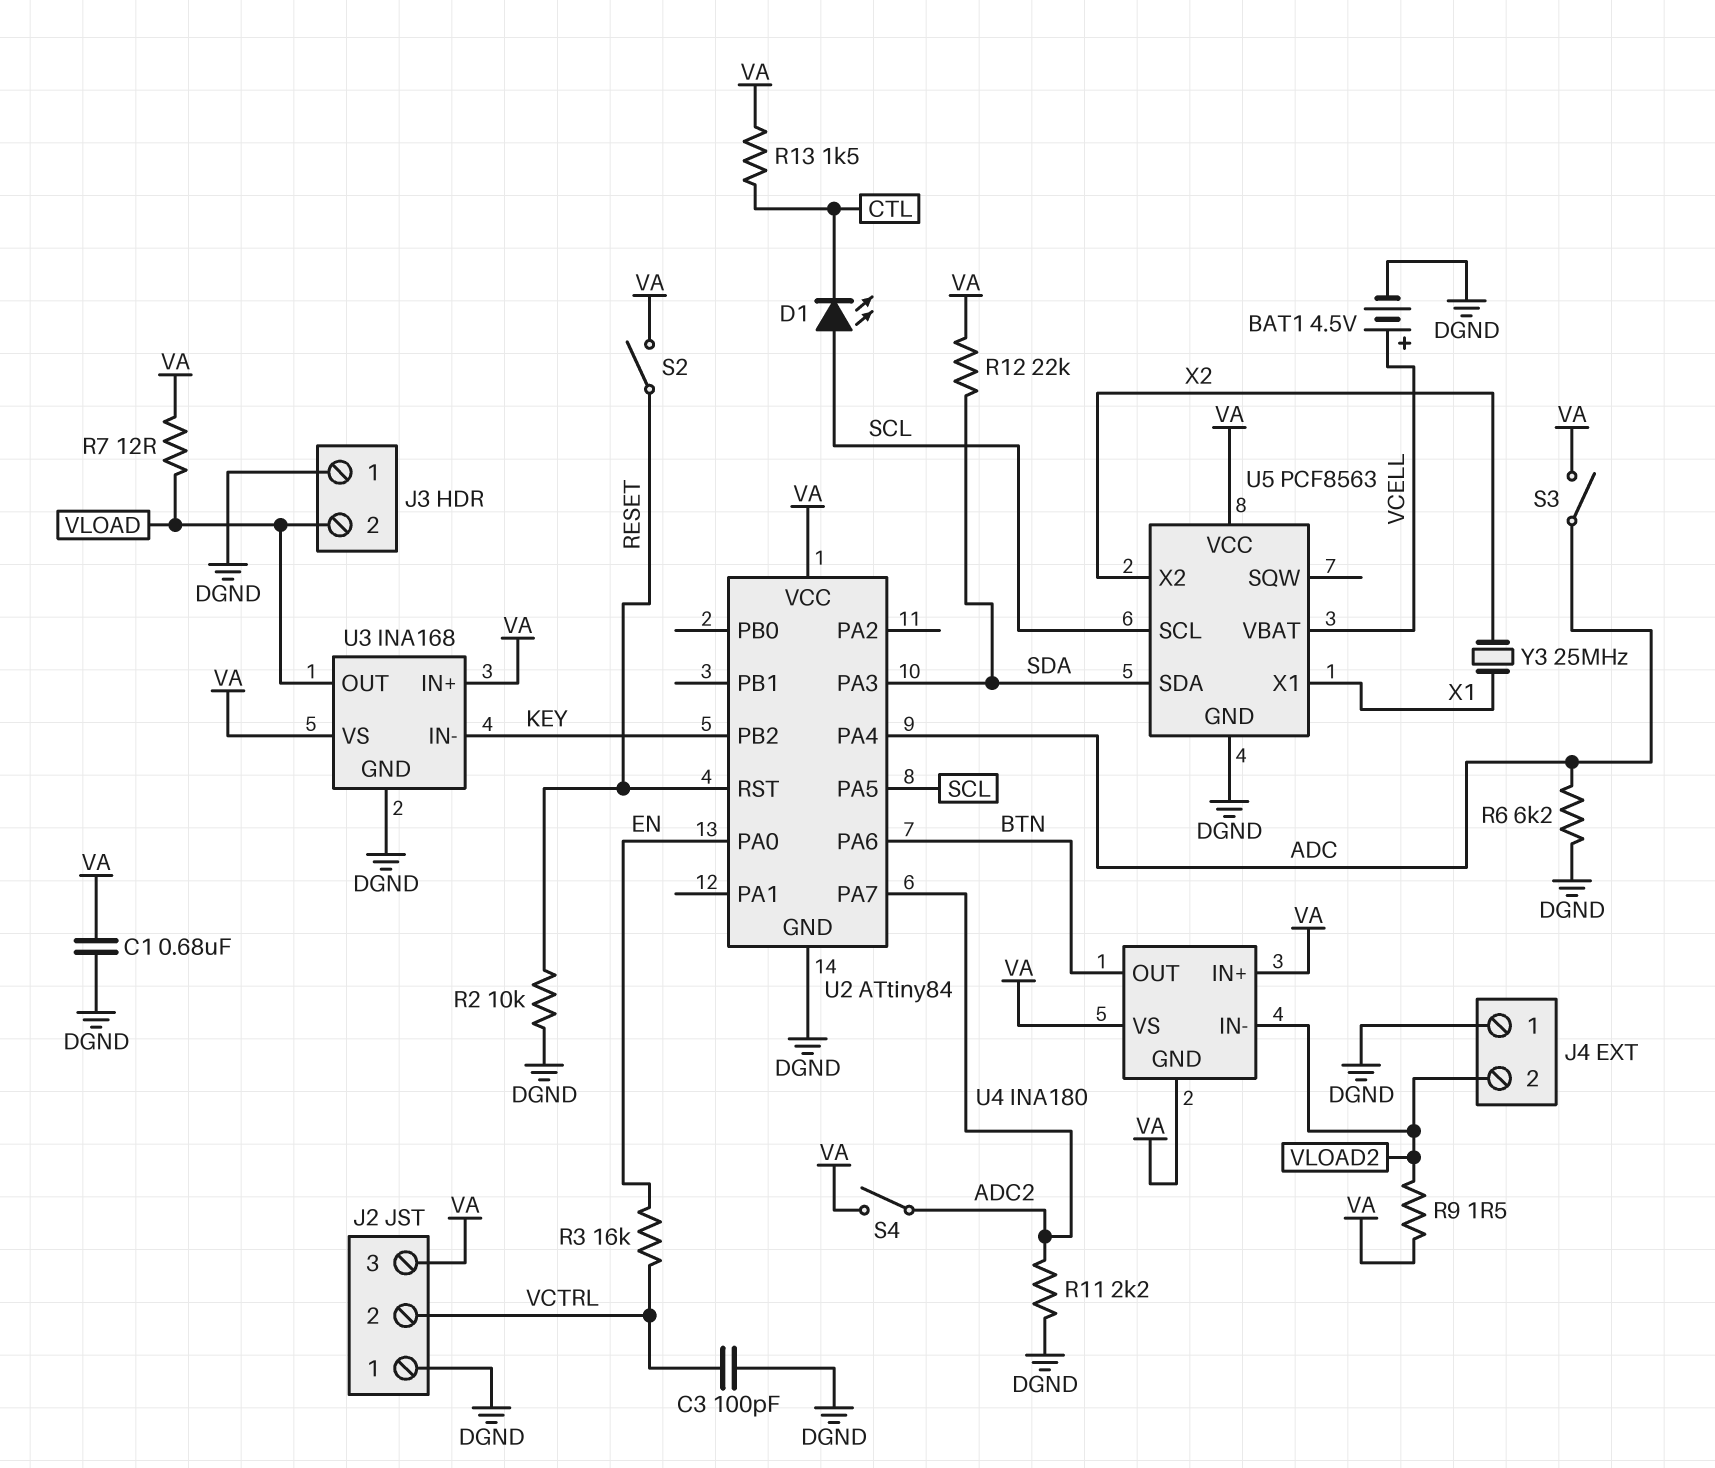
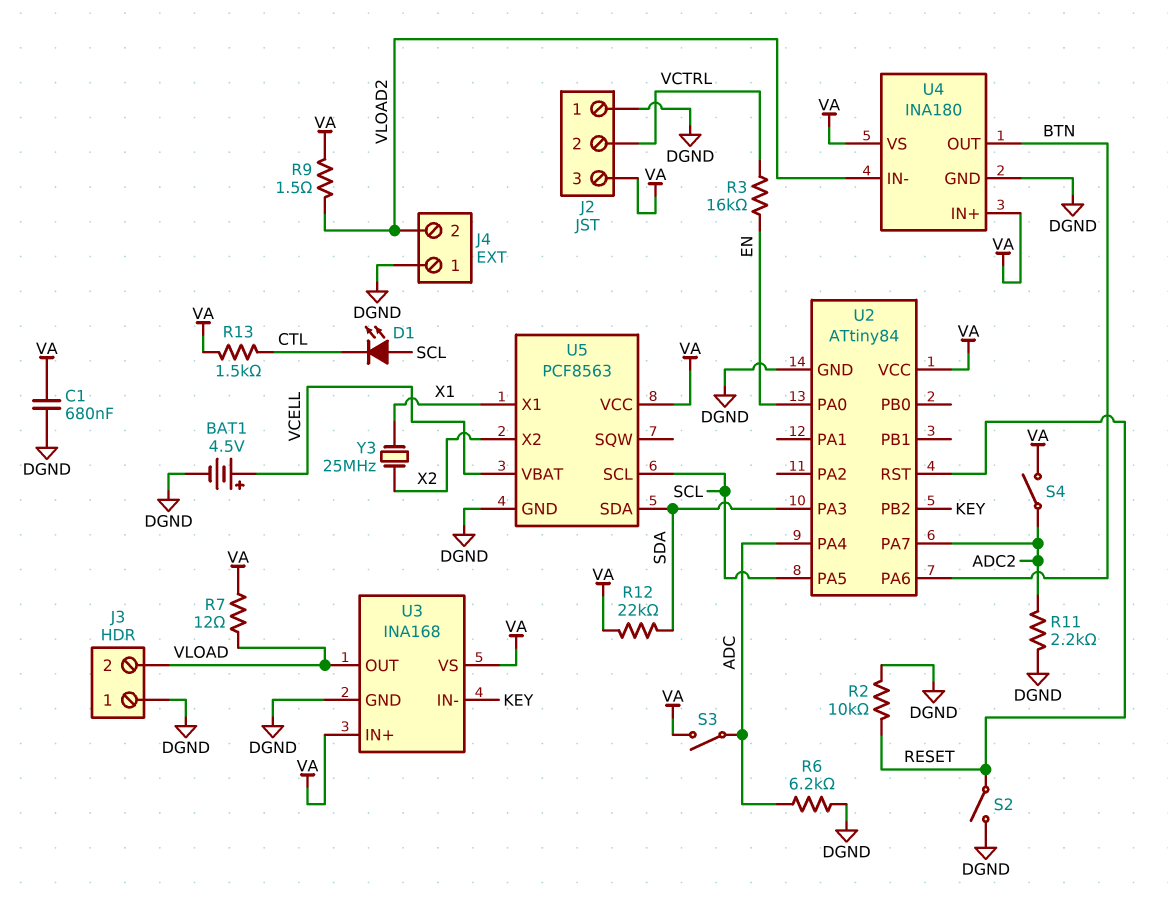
C3: 100pF (DGND, VCTRL) -> none
S2: switch (RESET, VA) -> switch (DGND, RESET)
U4 pin GND: VA -> DGND

